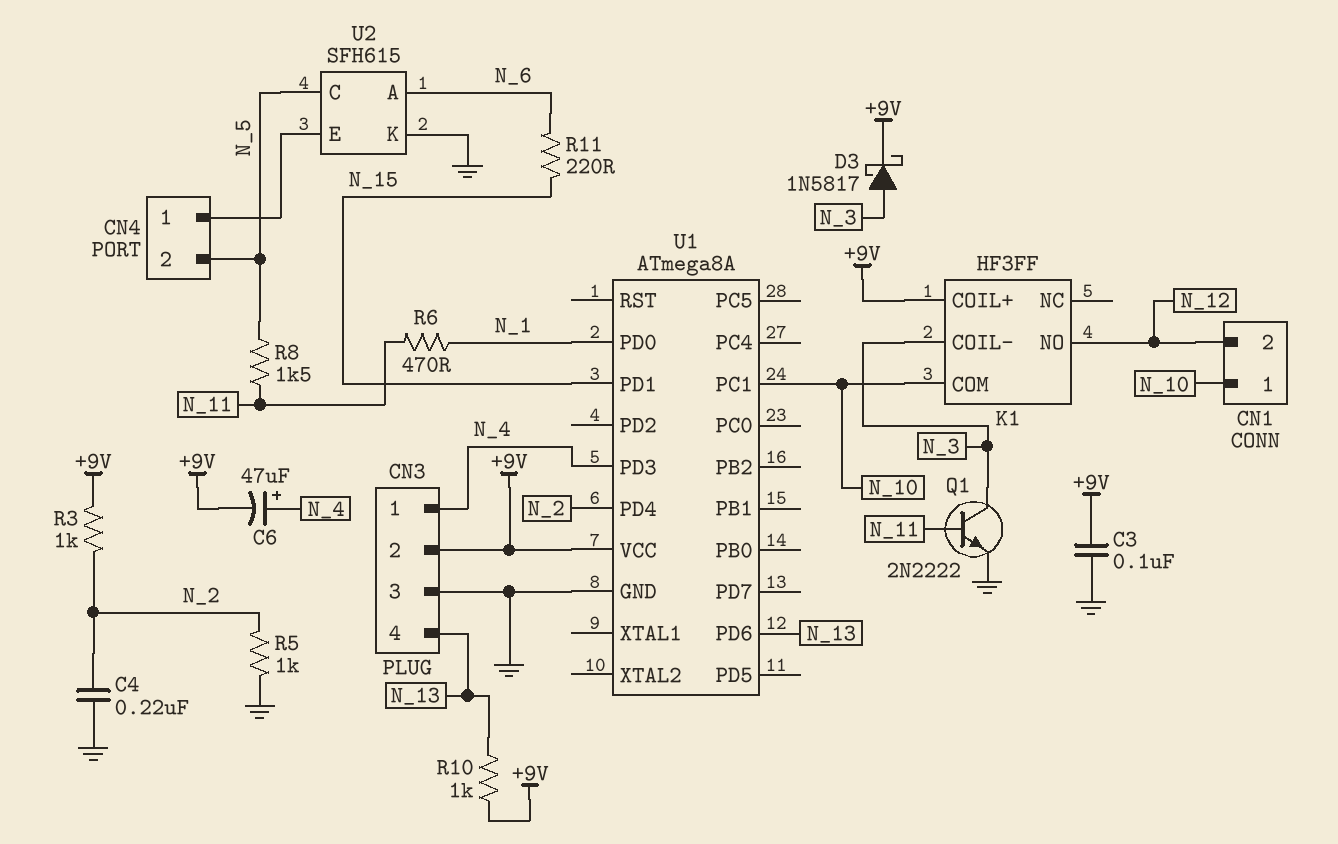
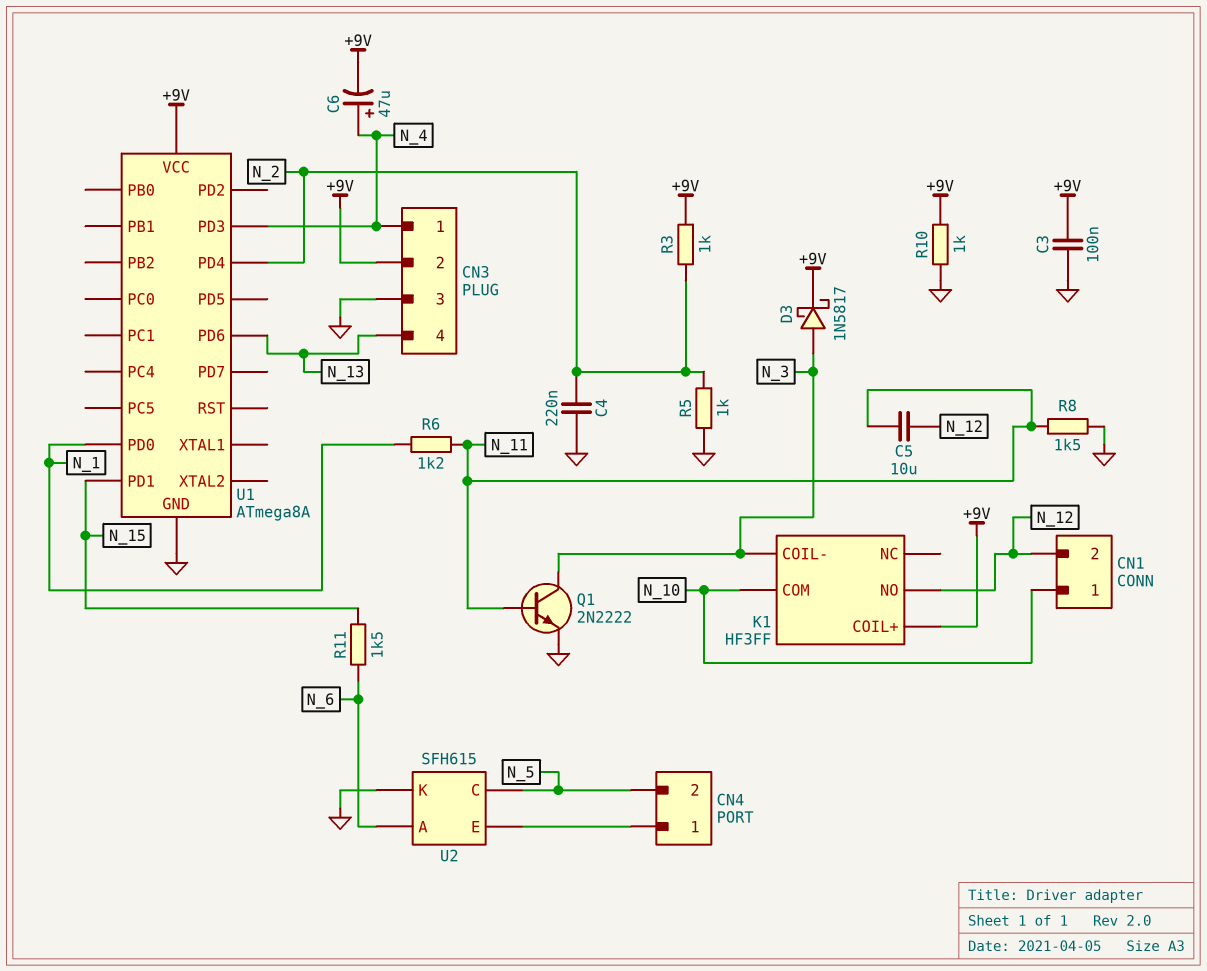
C5: none -> 10uF (N_11, N_12)
R6: 470 (N_1, N_11) -> 1.2k (N_1, N_11)
R8: 1.5k (N_5, N_11) -> 1.5k (GND, N_11)
R10: 1k (+9V, N_13) -> 1k (+9V, GND)
R11: 220 (N_6, N_15) -> 1.5k (N_6, N_15)
U1 pin PC1: N_10 -> none

